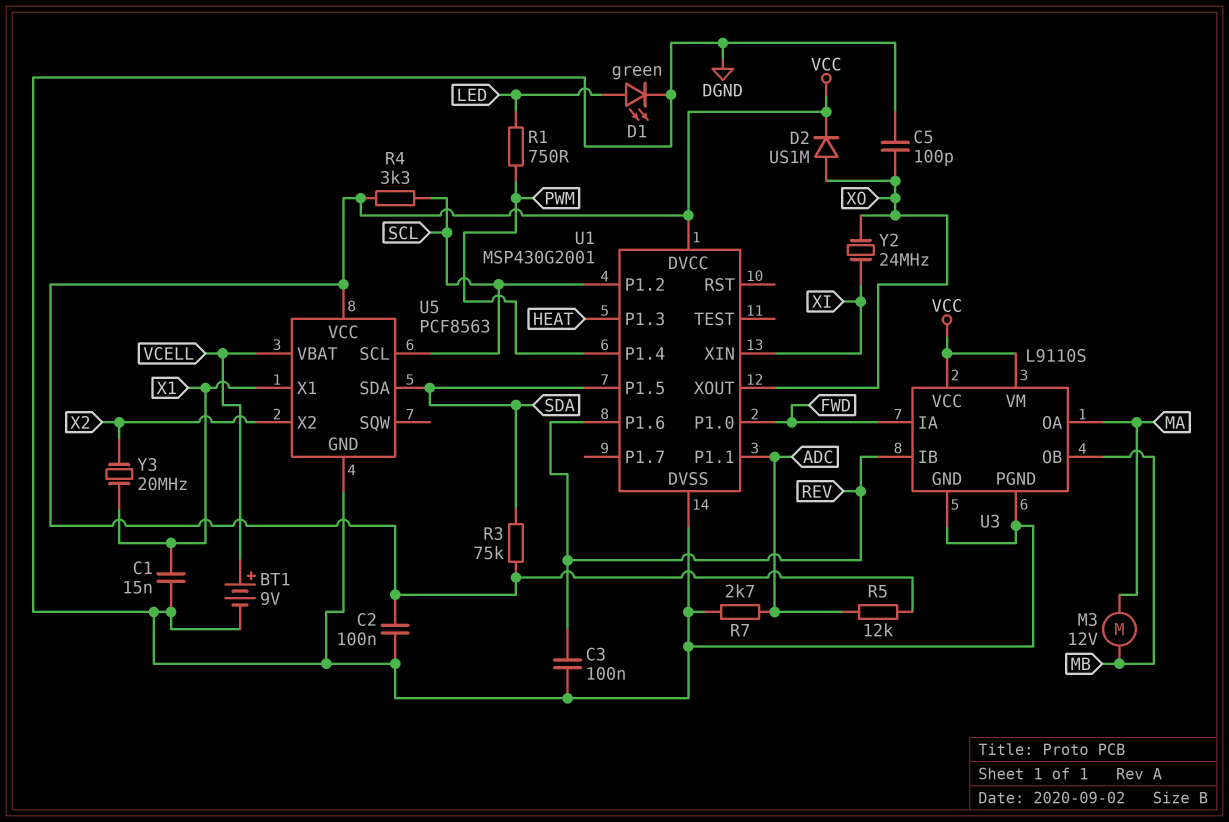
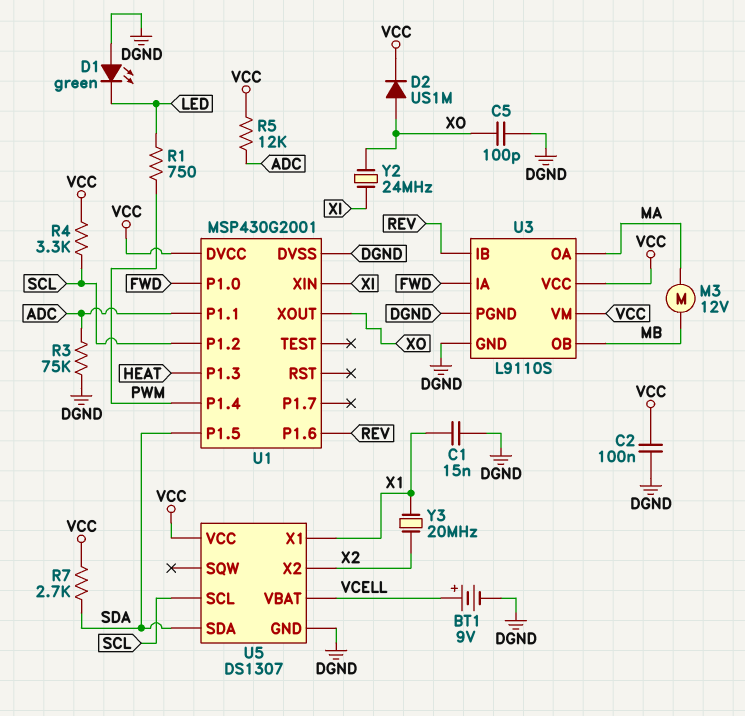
C3: 100nF (DGND, REV) -> none
D1: LED green (A LED, K DGND) -> LED green (A DGND, K LED)
R3: 75k (SDA, VCC) -> 75k (ADC, DGND)
R7: 2.7k (ADC, DGND) -> 2.7k (SDA, VCC)
U5: PCF8563 -> DS1307

